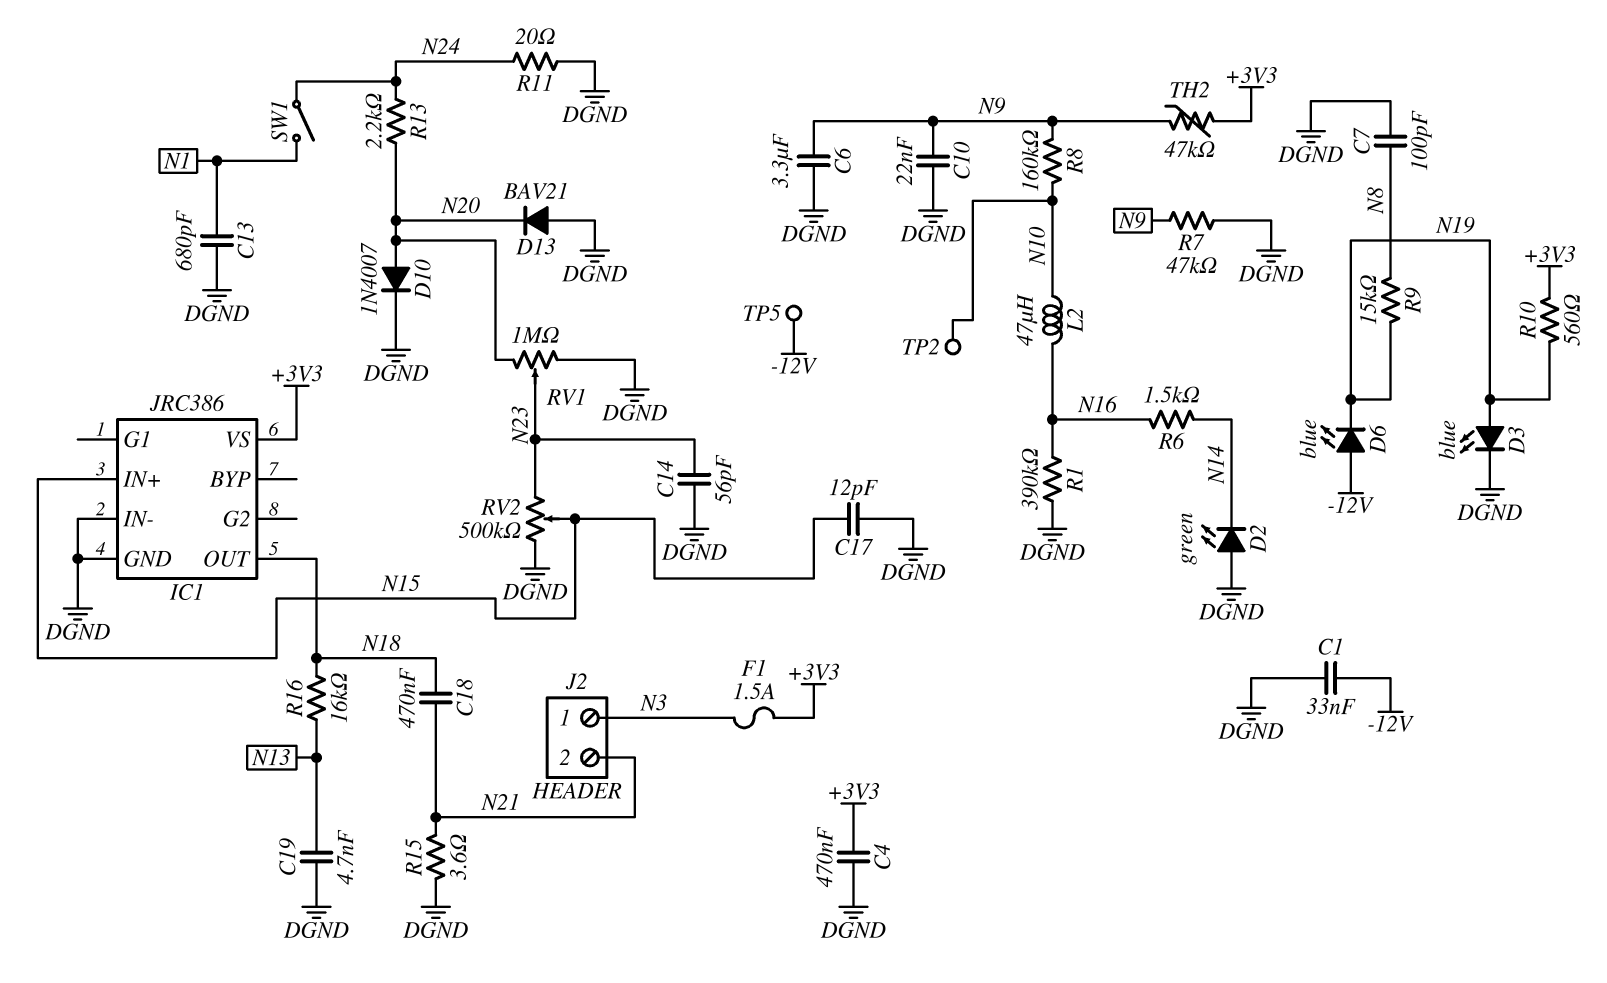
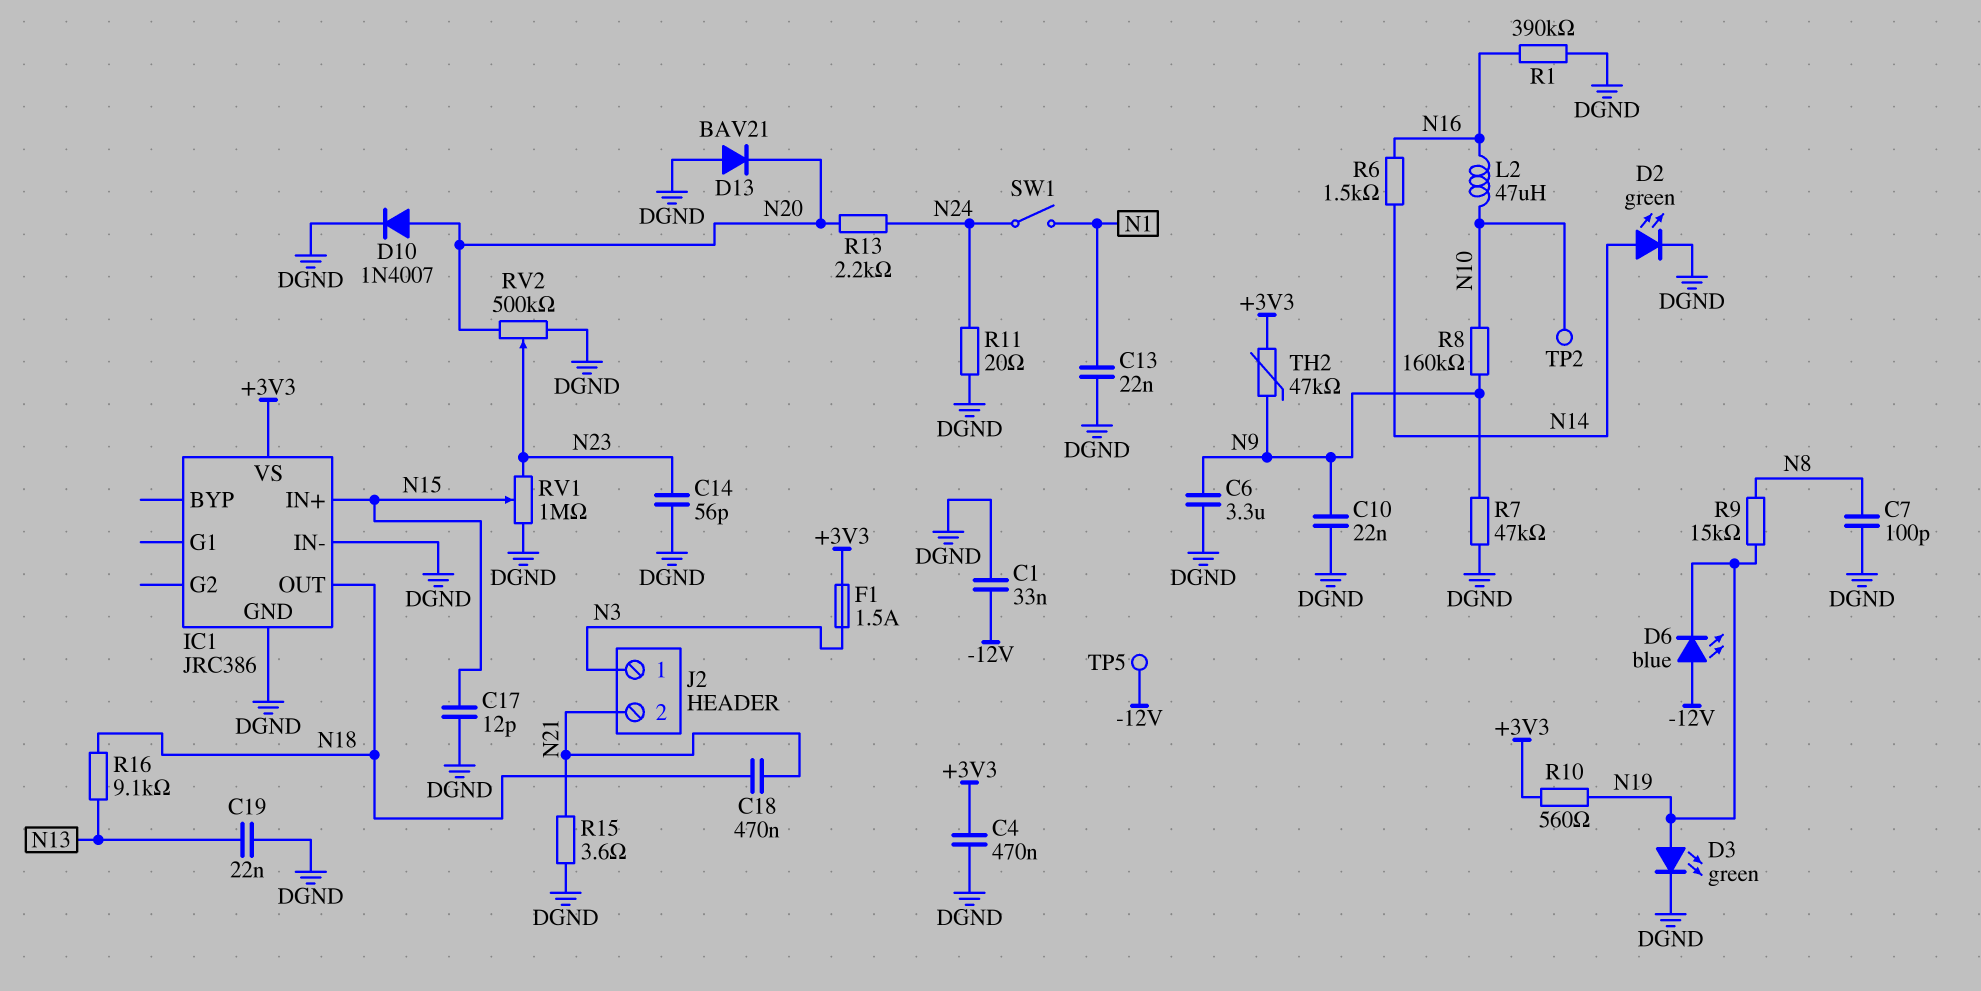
C13: 680pF (DGND, N1) -> 22nF (DGND, N1)
C19: 4.7nF (DGND, N13) -> 22nF (DGND, N13)
D2: LED green (A DGND, K N14) -> LED green (A N14, K DGND)
D3: LED blue (A N19, K DGND) -> LED green (A N19, K DGND)
R16: 16k (N13, N18) -> 9.1k (N13, N18)
RV1: 1M (DGND, N20, wiper N23) -> 1M (DGND, N23, wiper N15)
RV2: 500k (DGND, N23, wiper N15) -> 500k (DGND, N20, wiper N23)

